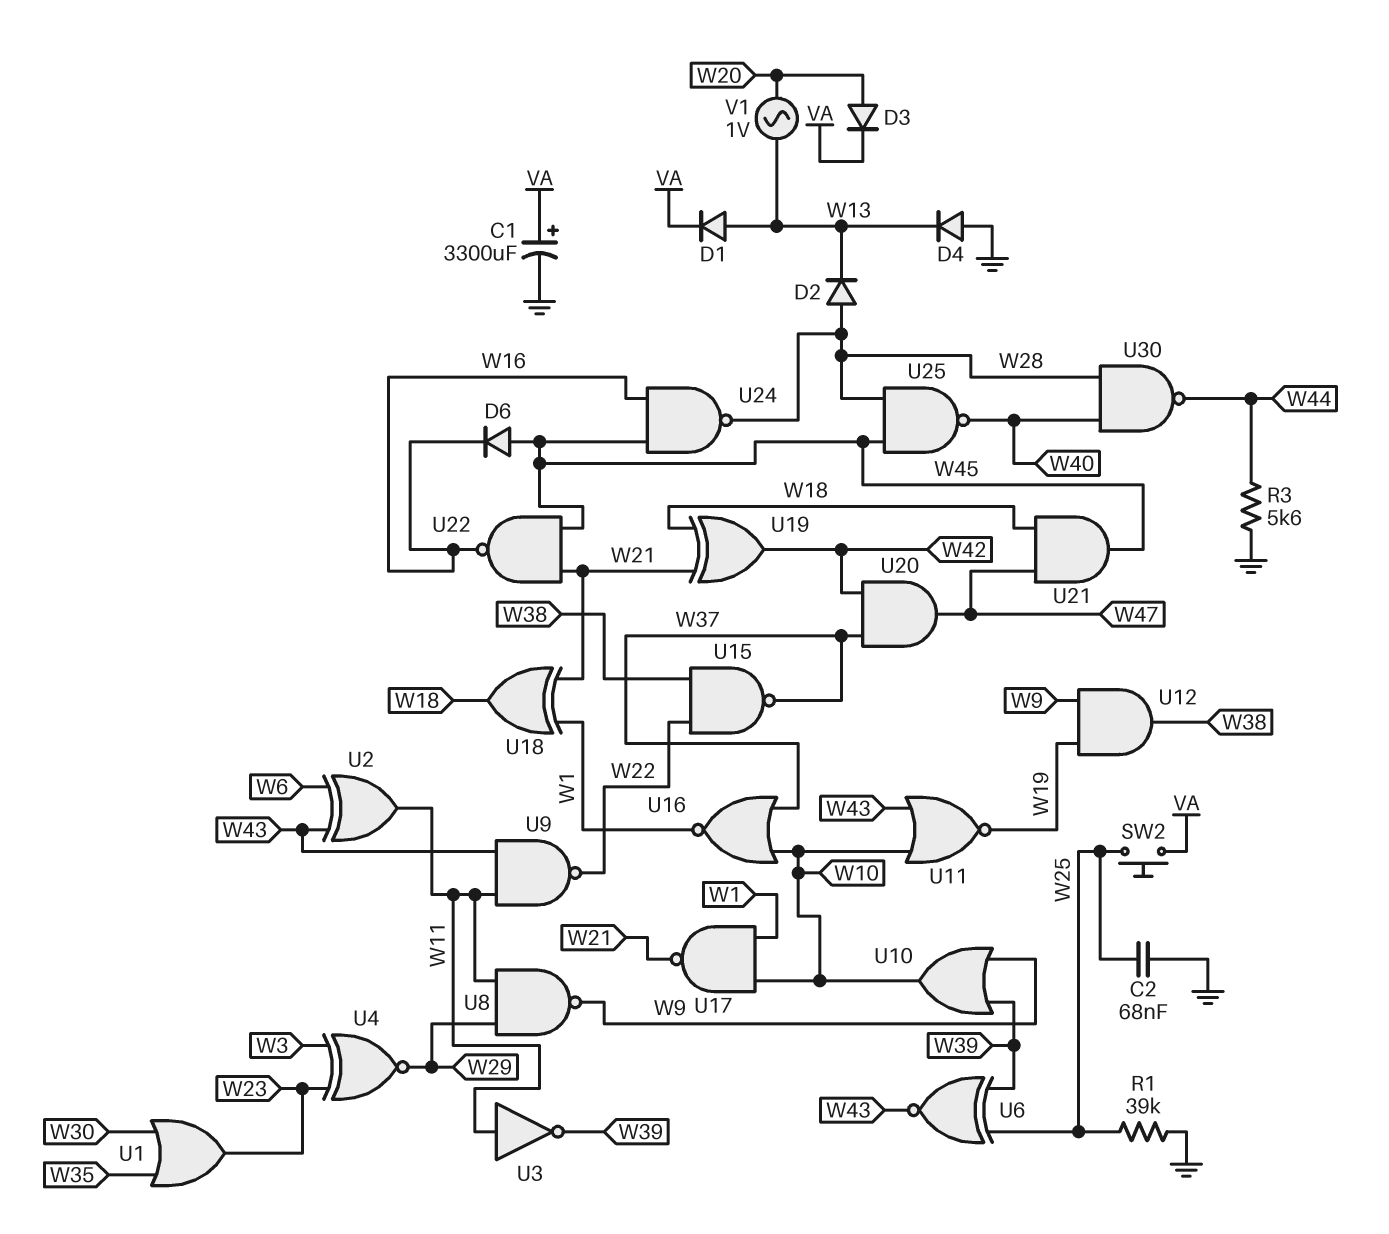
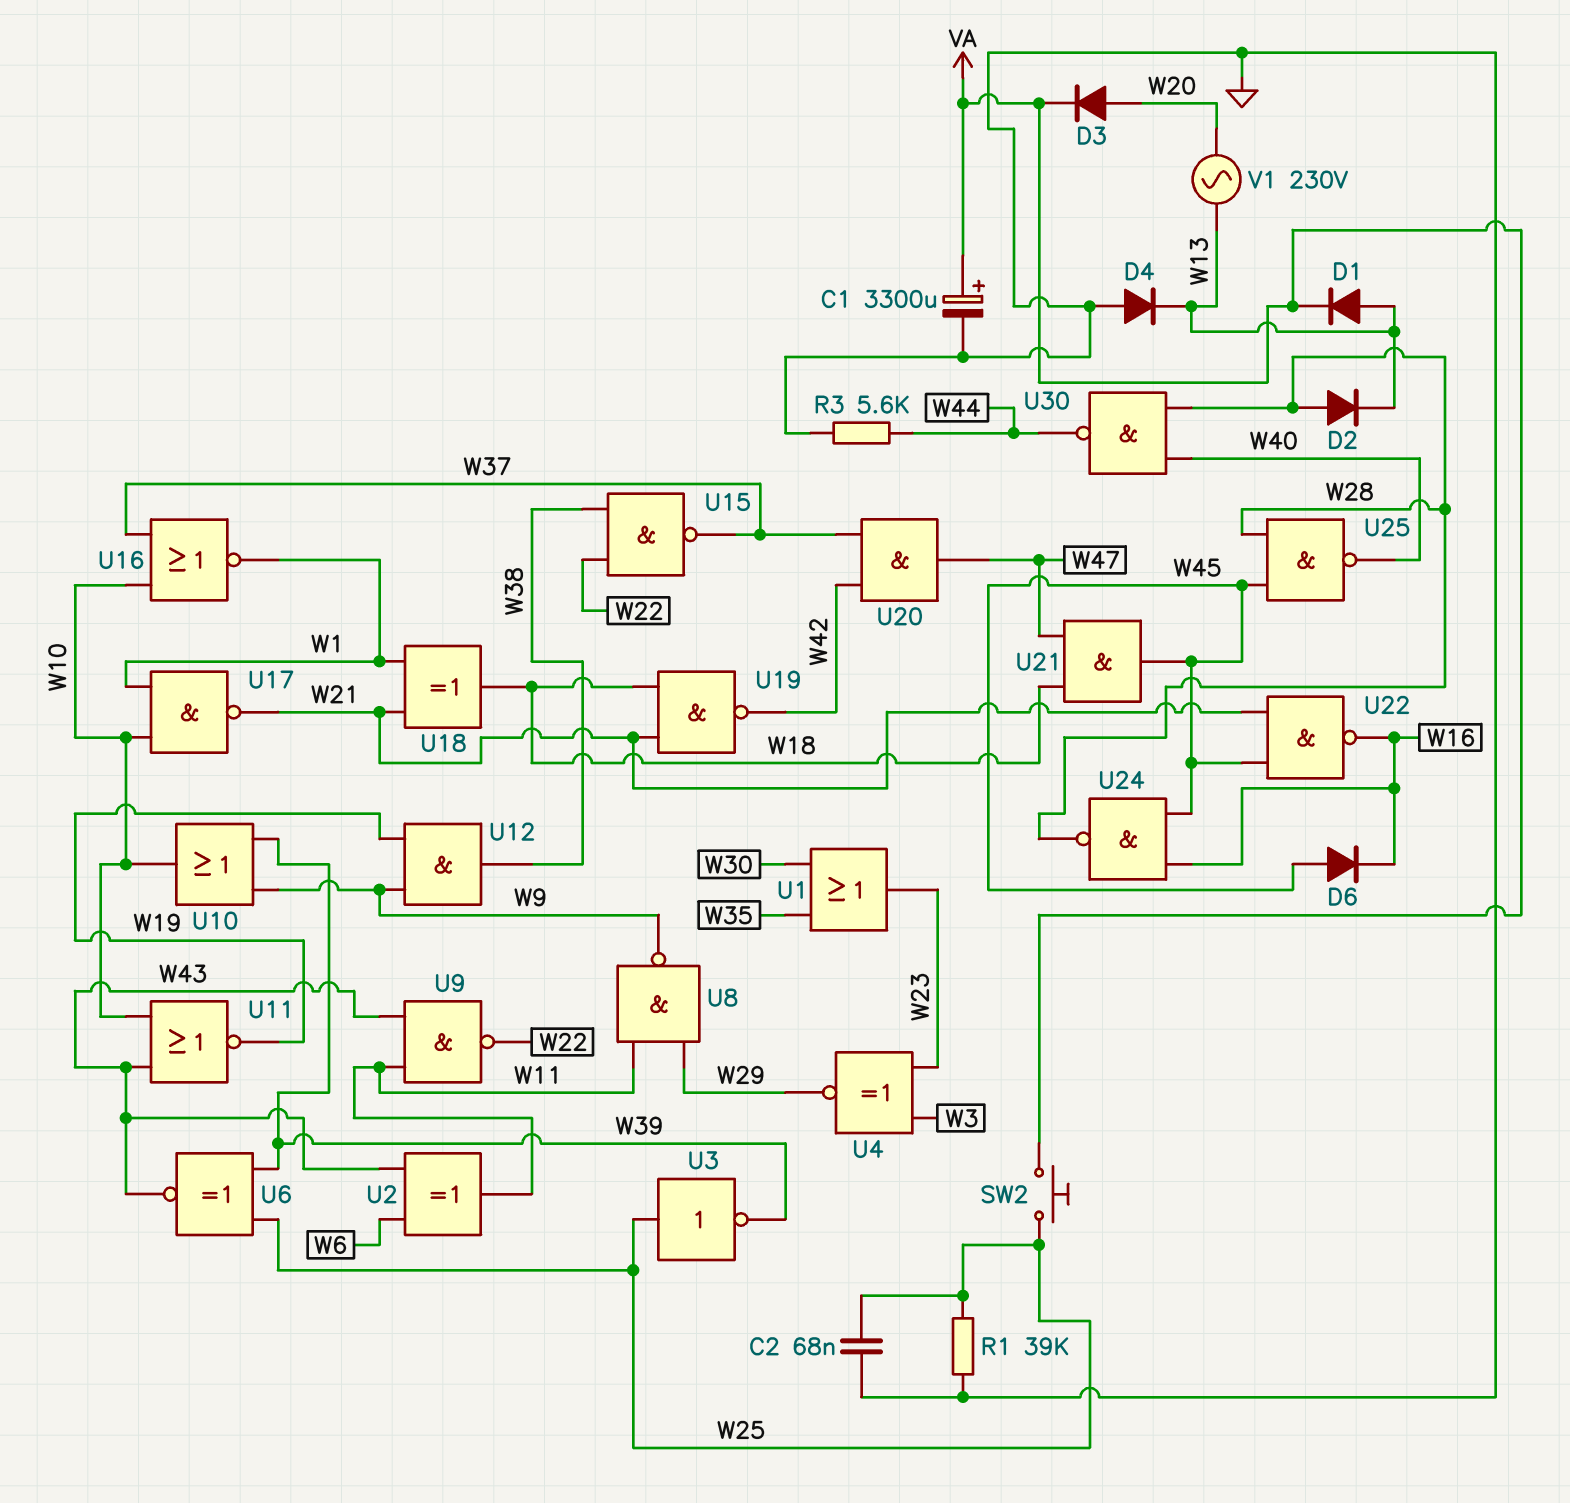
U3: NOT (in W11, out W39) -> NOT (in W25, out W39)
U19: XOR (in W18, in W21, out W42) -> NAND (in W18, in W21, out W42)
V1: AC 1V (W13, W20) -> AC 230V (W13, W20)

